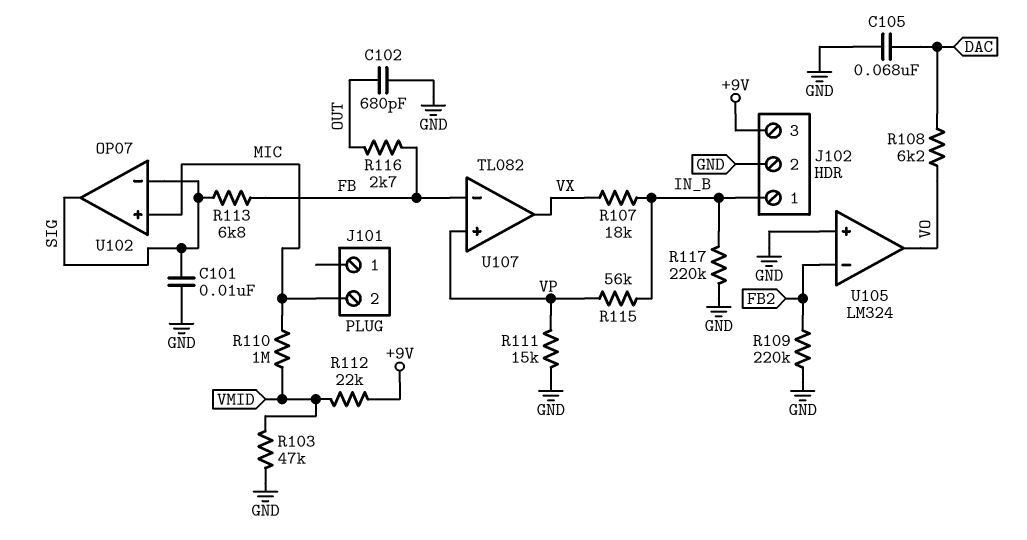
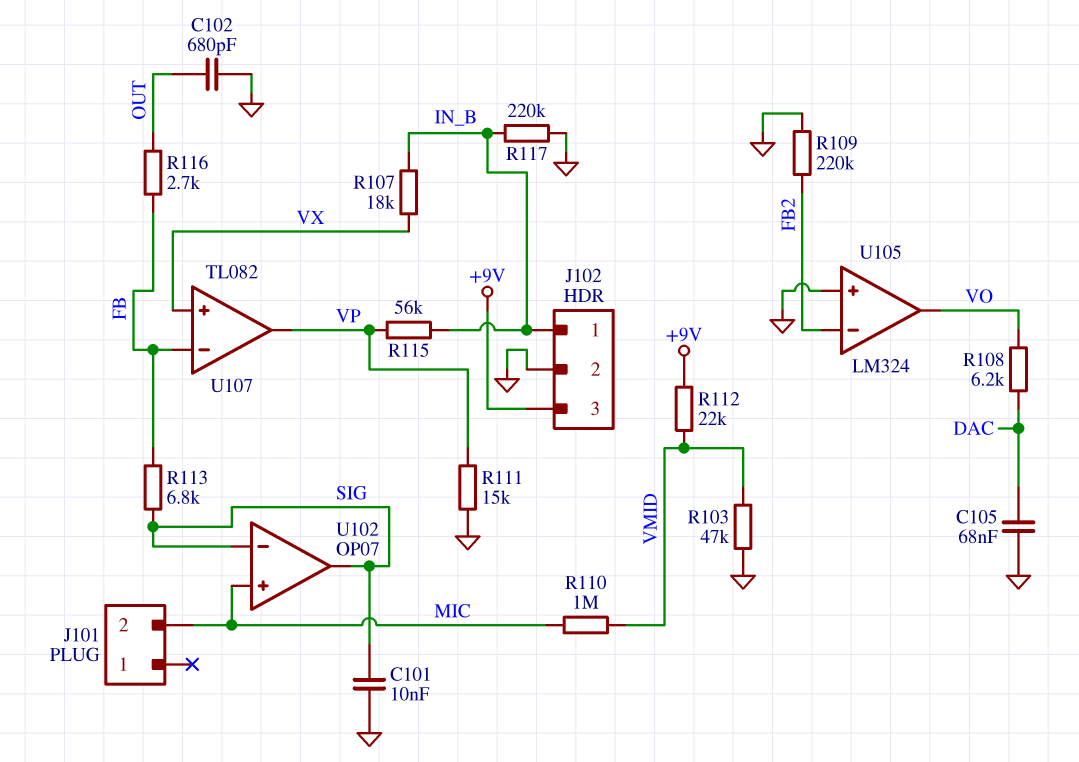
U107 pin in+: VP -> VX
U107 pin out: VX -> VP

